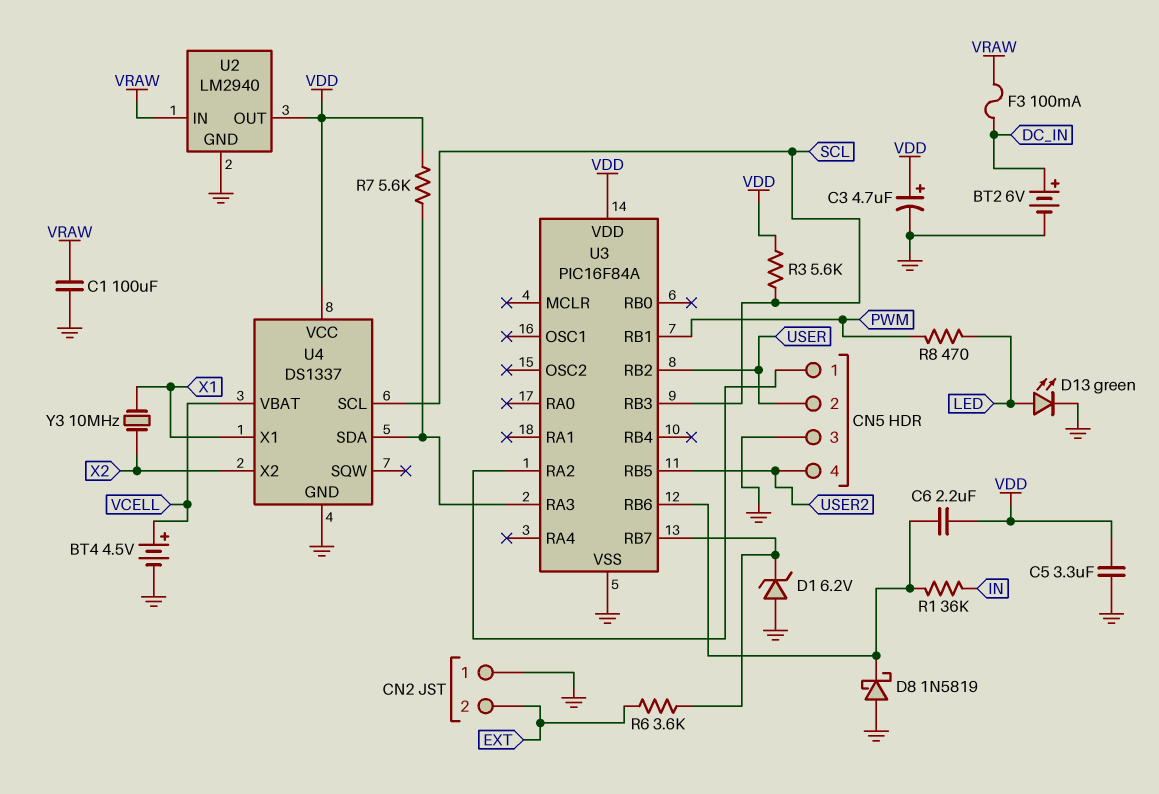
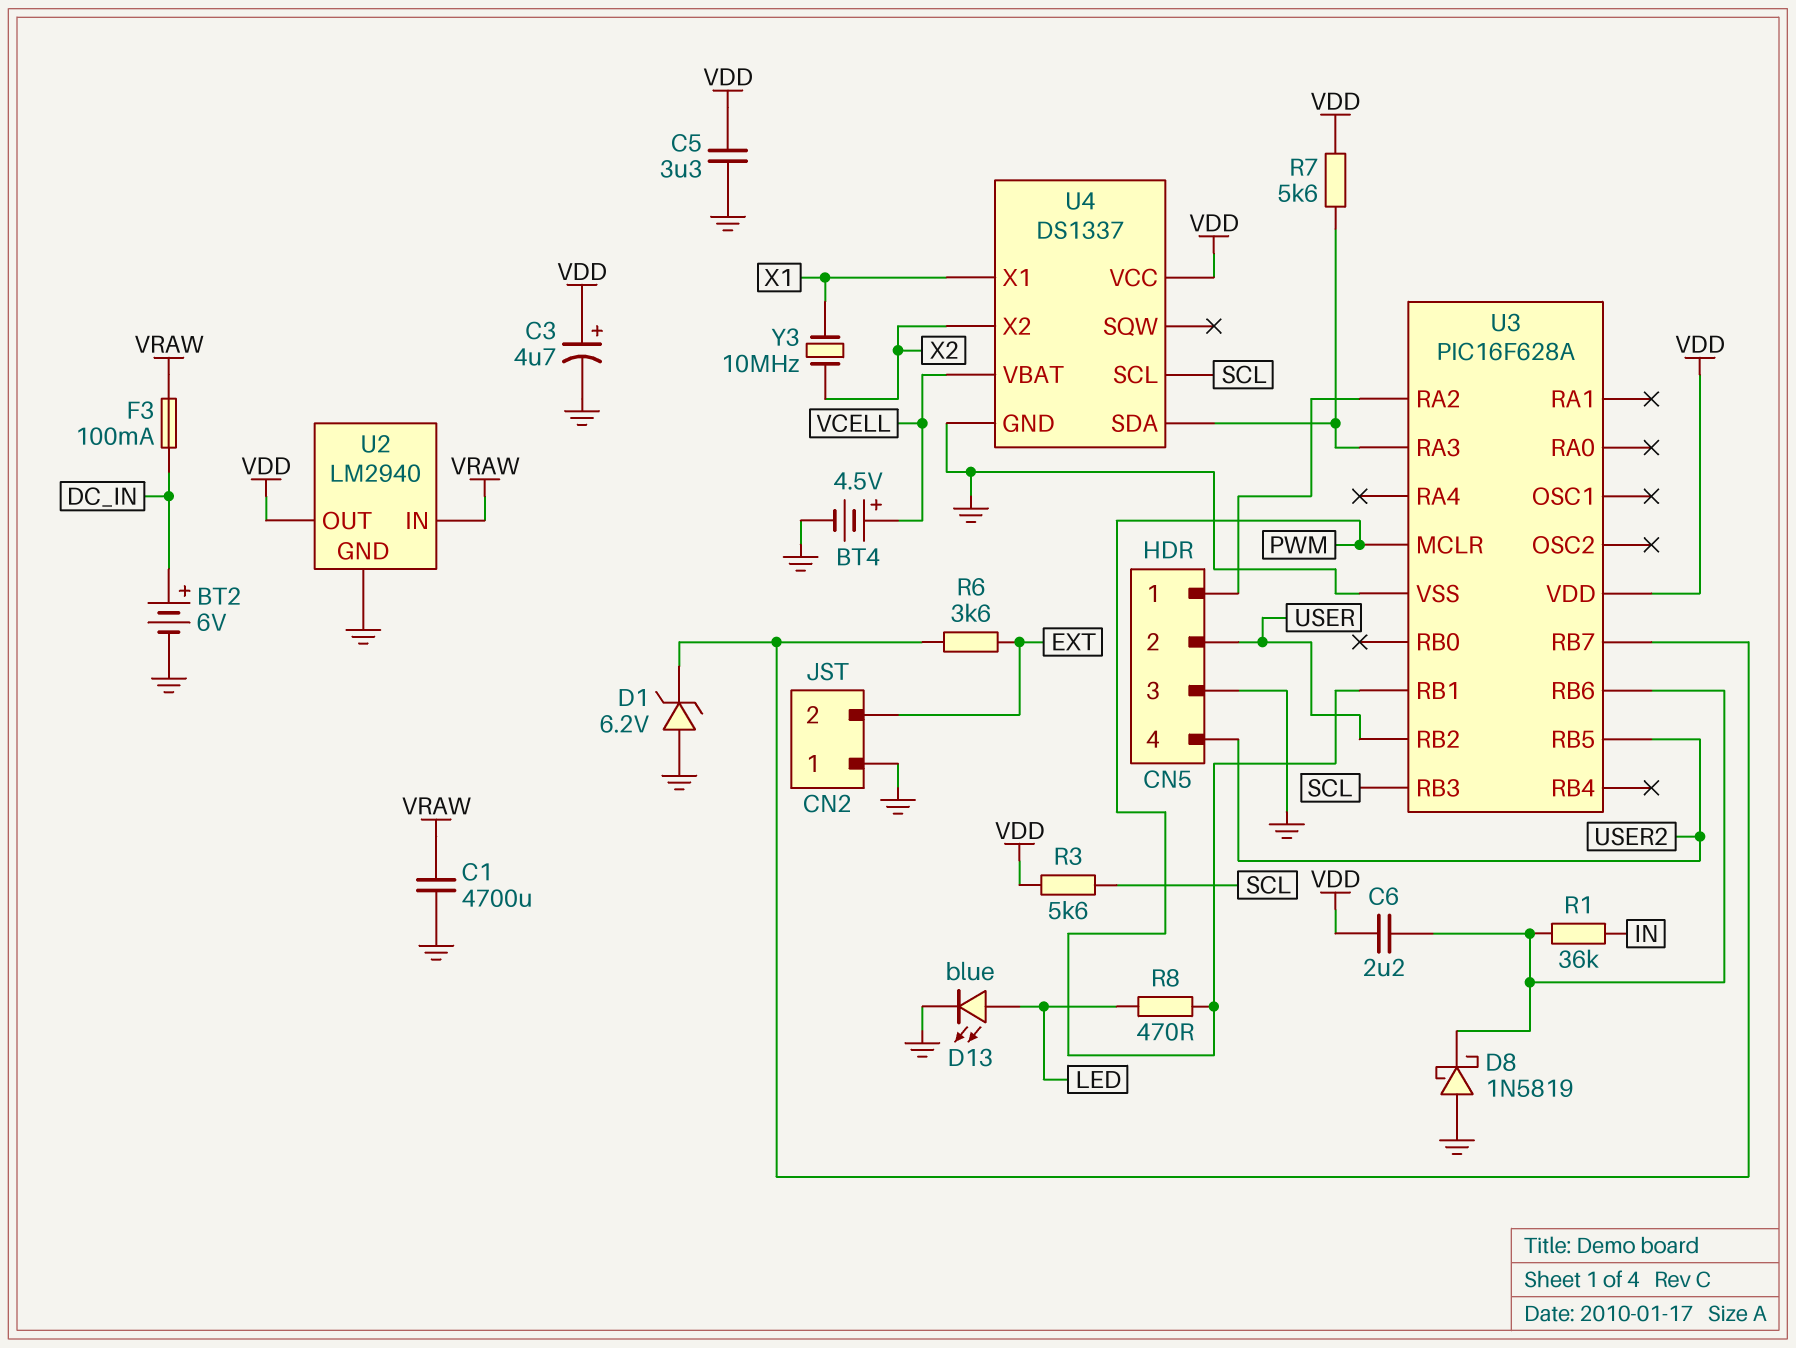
C1: 100uF (GND, VRAW) -> 4700uF (GND, VRAW)
D13: LED green (A LED, K GND) -> LED blue (A LED, K GND)
U3: PIC16F84A -> PIC16F628A
U3 pin MCLR: none -> PWM

